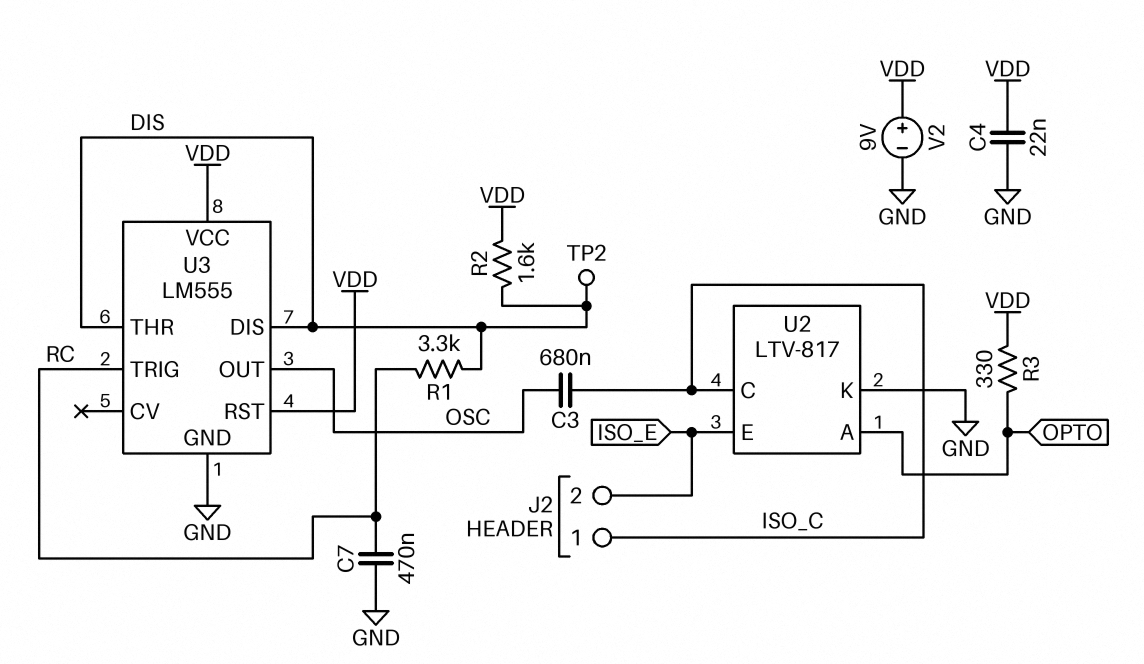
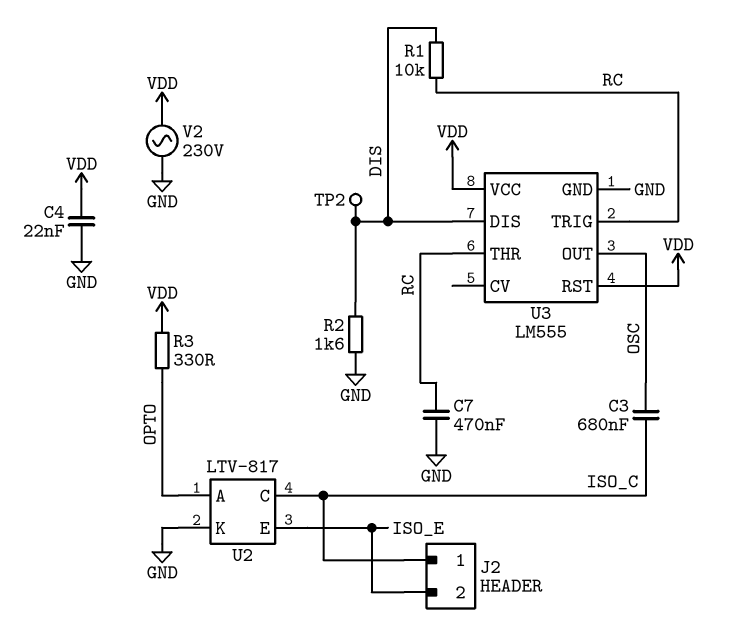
R1: 3.3k (DIS, RC) -> 10k (DIS, RC)
R2: 1.6k (DIS, VDD) -> 1.6k (DIS, GND)
U3 pin THR: DIS -> RC
V2: 9V (plus VDD, minus GND) -> AC 230V (GND, VDD)

